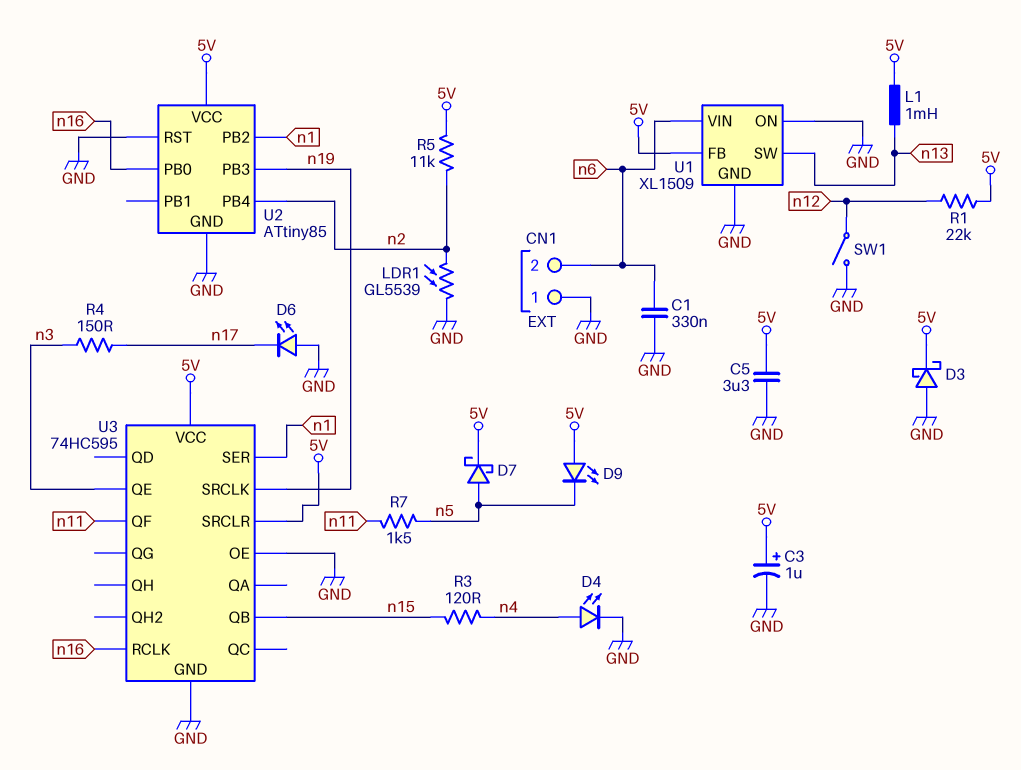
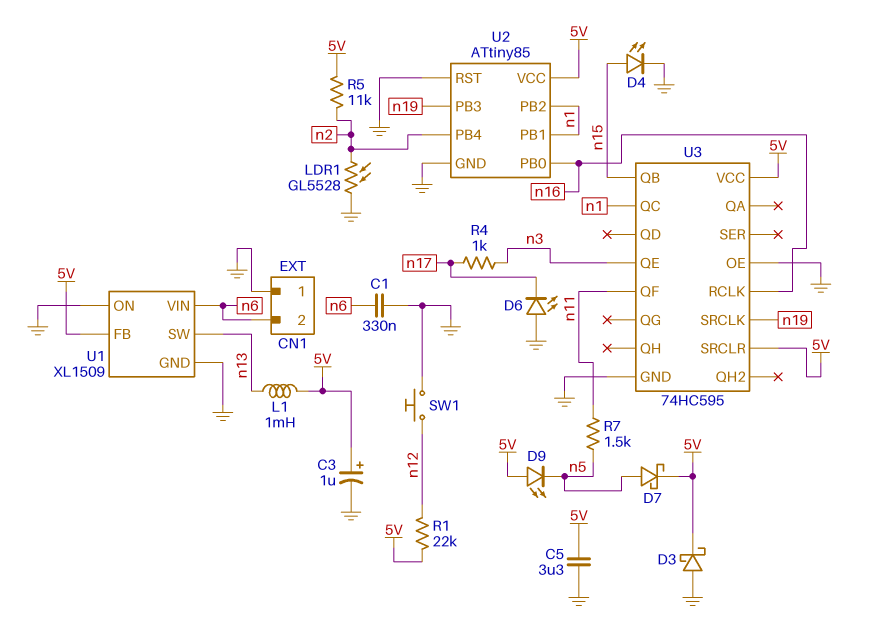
D4: LED (A n4, K GND) -> LED (A n15, K GND)
LDR1: GL5539 (GND, n2) -> GL5528 (GND, n2)
R3: 120 (n4, n15) -> none
R4: 150 (n3, n17) -> 1k (n3, n17)
SW1: switch (GND, n12) -> button (GND, n12)
U2 pin PB1: none -> n1
U3 pin QC: none -> n1
U3 pin SER: n1 -> none

